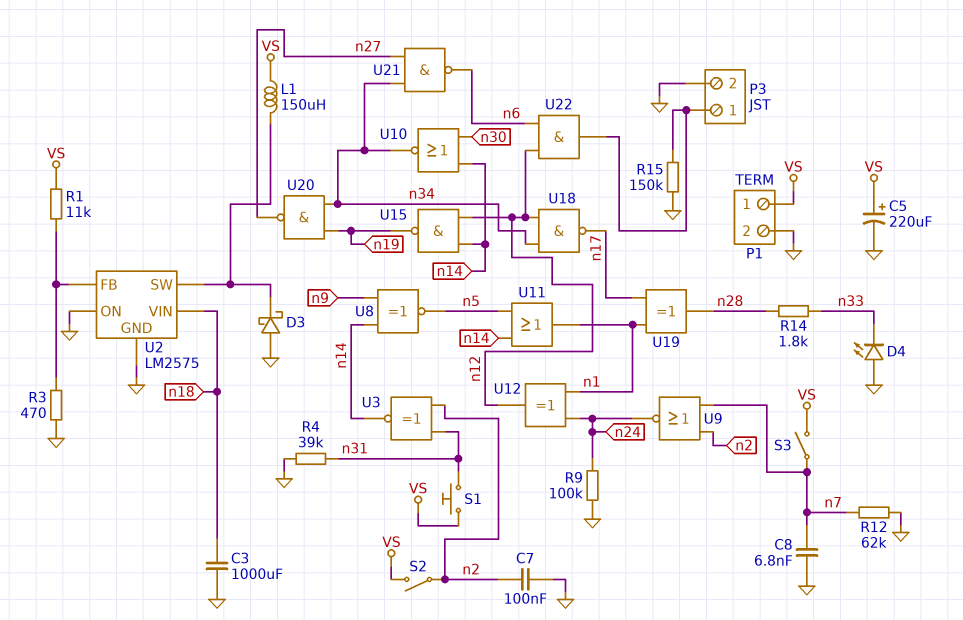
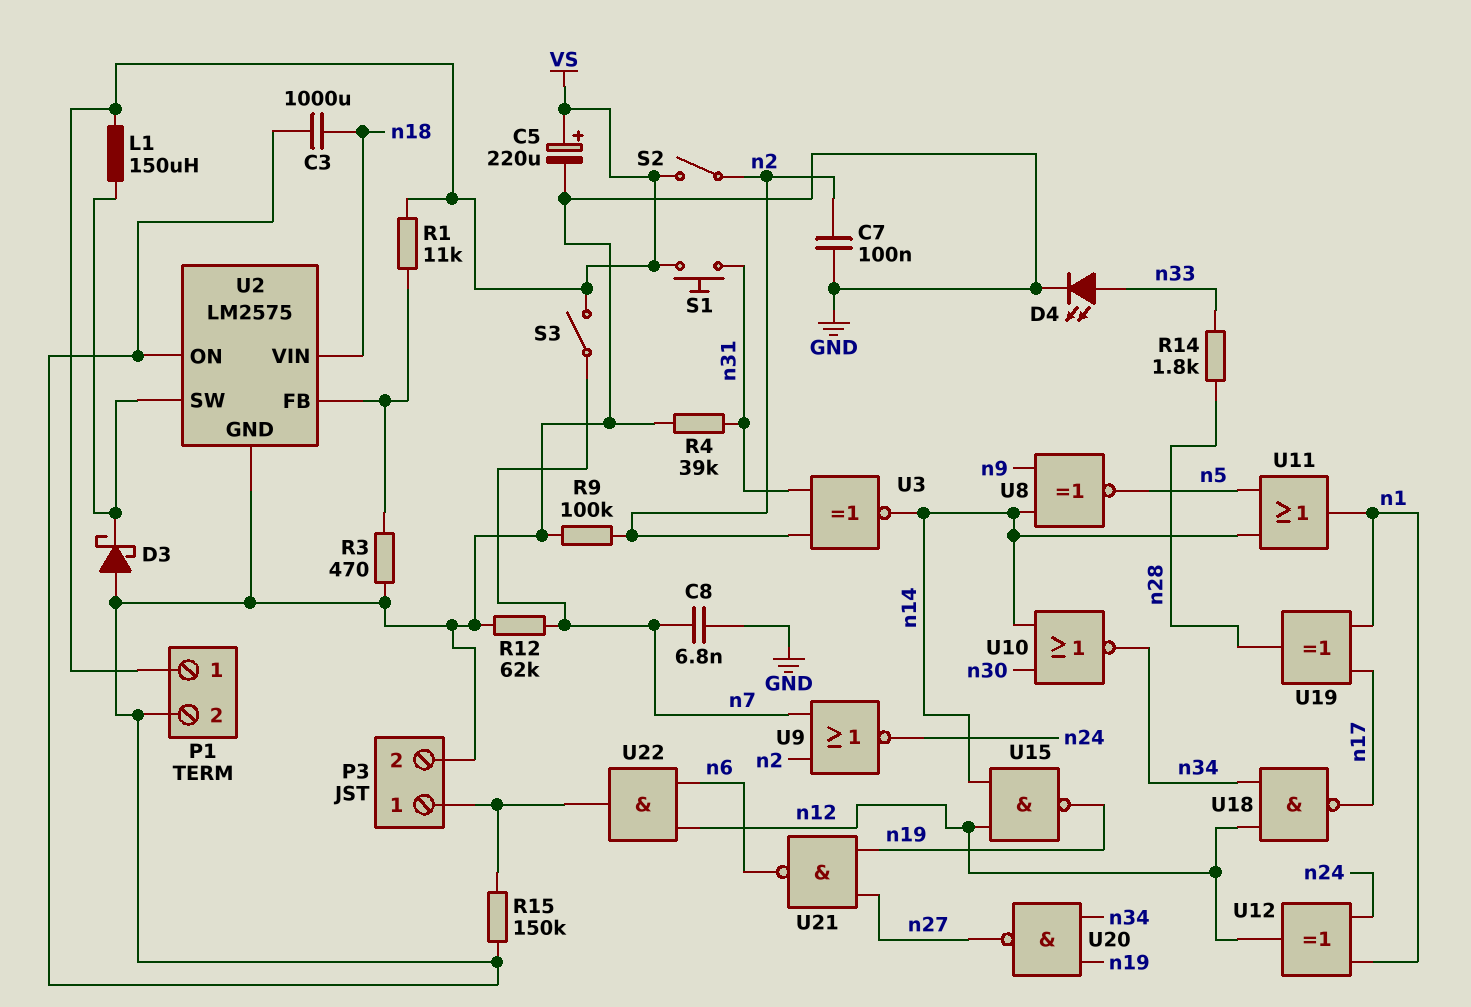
D4: LED (A GND, K n33) -> LED (A n33, K GND)
R9: 100k (GND, n24) -> 100k (GND, n2)
U21: NAND (in n27, in n34, out n6) -> NAND (in n19, in n27, out n6)

